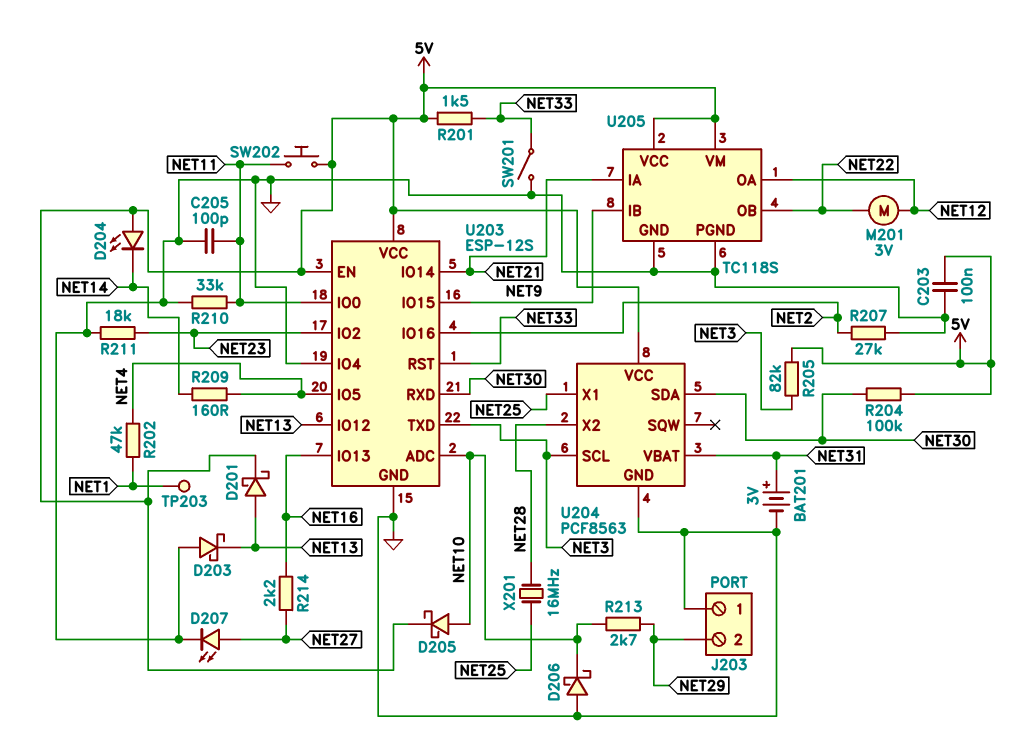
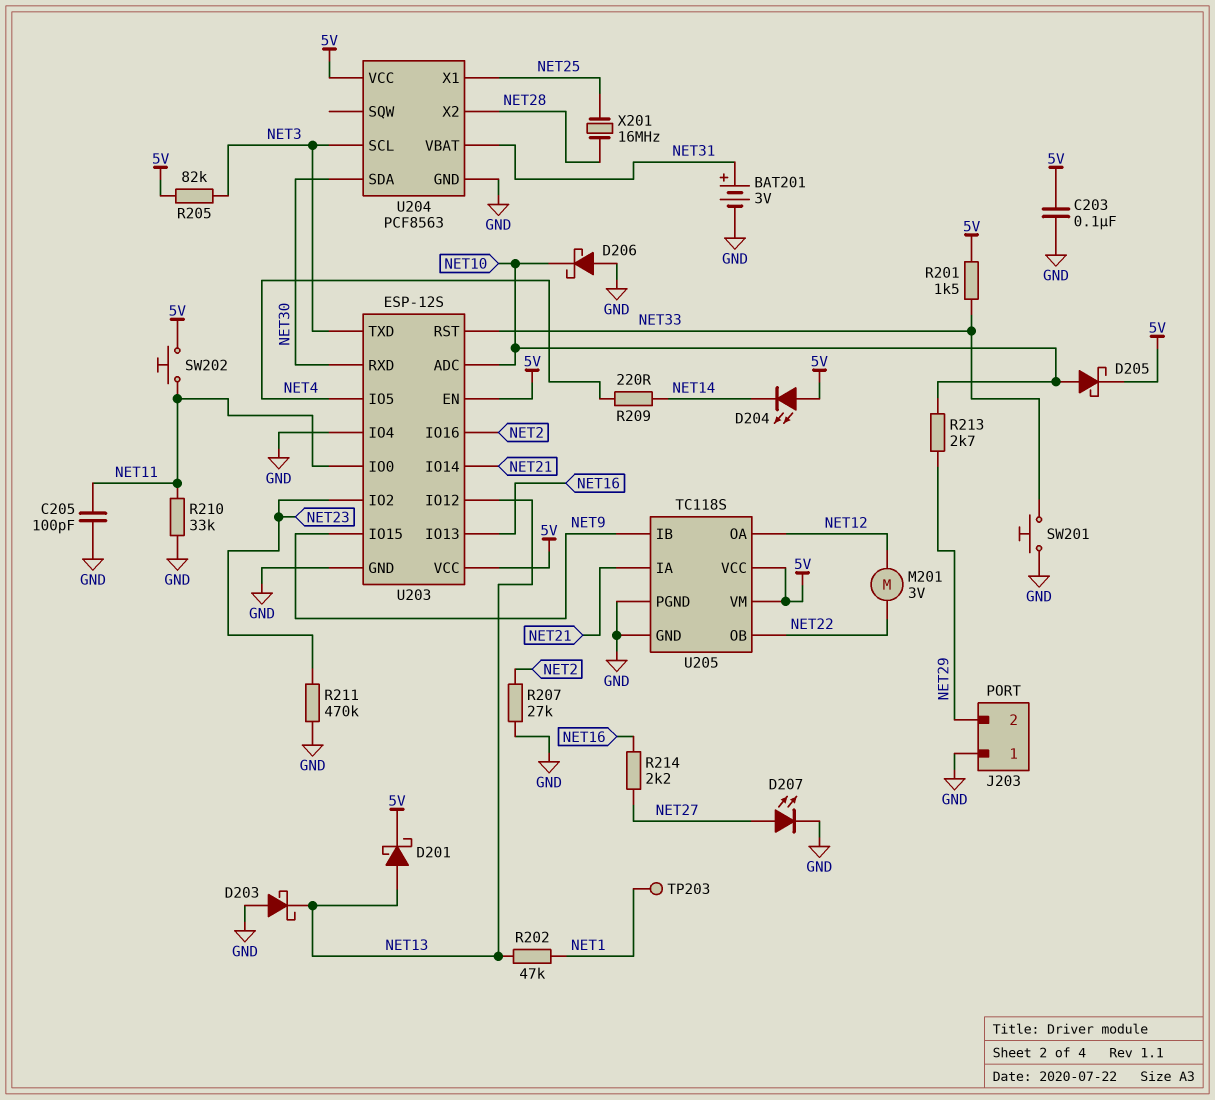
R202: 47k (NET1, NET4) -> 47k (NET1, NET13)
R204: 100k (5V, NET30) -> none
R209: 160 (NET4, NET14) -> 220 (NET4, NET14)
R211: 18k (GND, NET23) -> 470k (GND, NET23)
SW201: switch (GND, NET33) -> button (GND, NET33)

